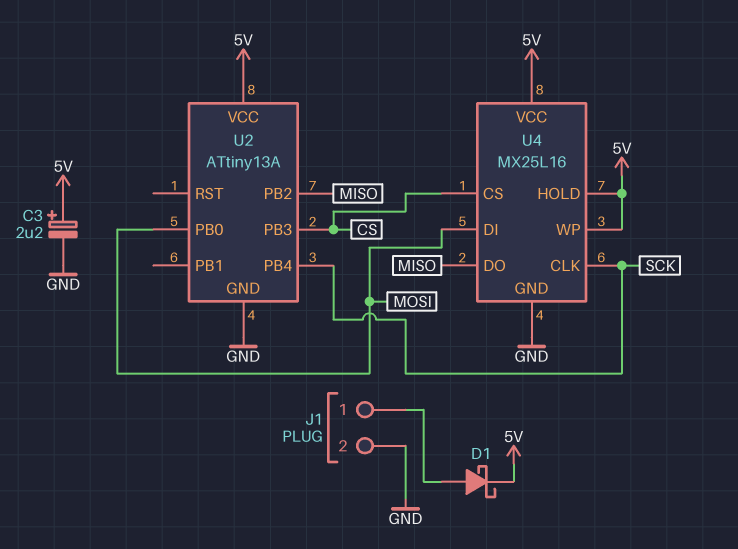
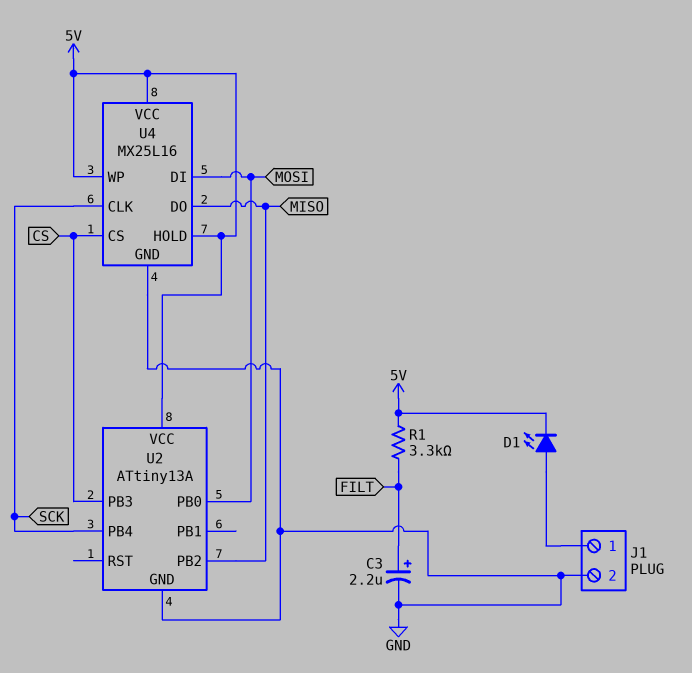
C3: 2.2uF (plus 5V, minus GND) -> 2.2uF (plus FILT, minus GND)
D1: schottky (A J1/1, K 5V) -> LED (A J1/1, K 5V)
R1: none -> 3.3k (5V, FILT)

